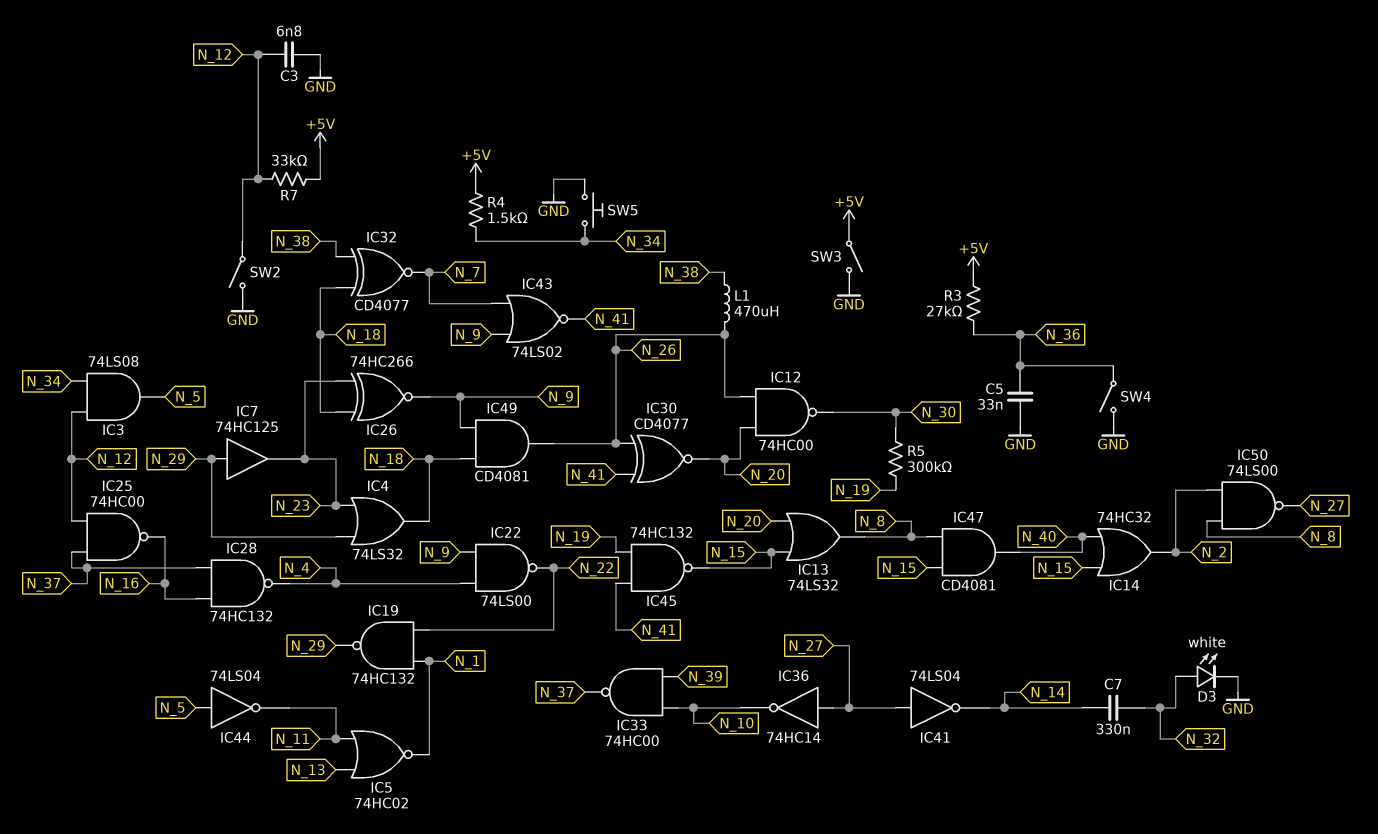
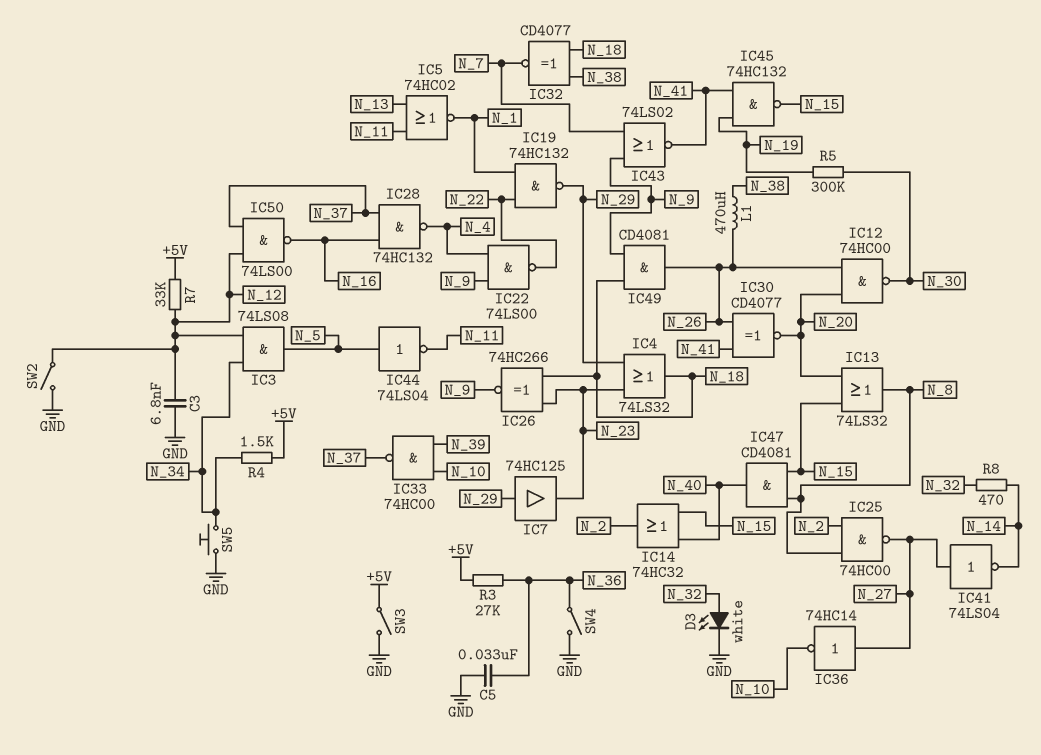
C7: 330nF (N_14, N_32) -> none
IC25: NAND 74HC00 (in N_12, in N_37, out N_16) -> NAND 74HC00 (in N_2, in N_8, out N_27)
IC50: NAND 74LS00 (in N_2, in N_8, out N_27) -> NAND 74LS00 (in N_12, in N_37, out N_16)
R8: none -> 470 (N_14, N_32)

